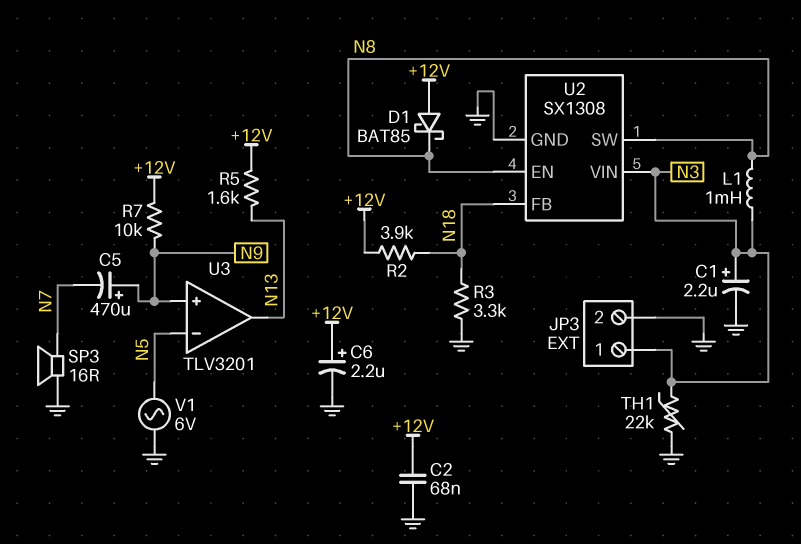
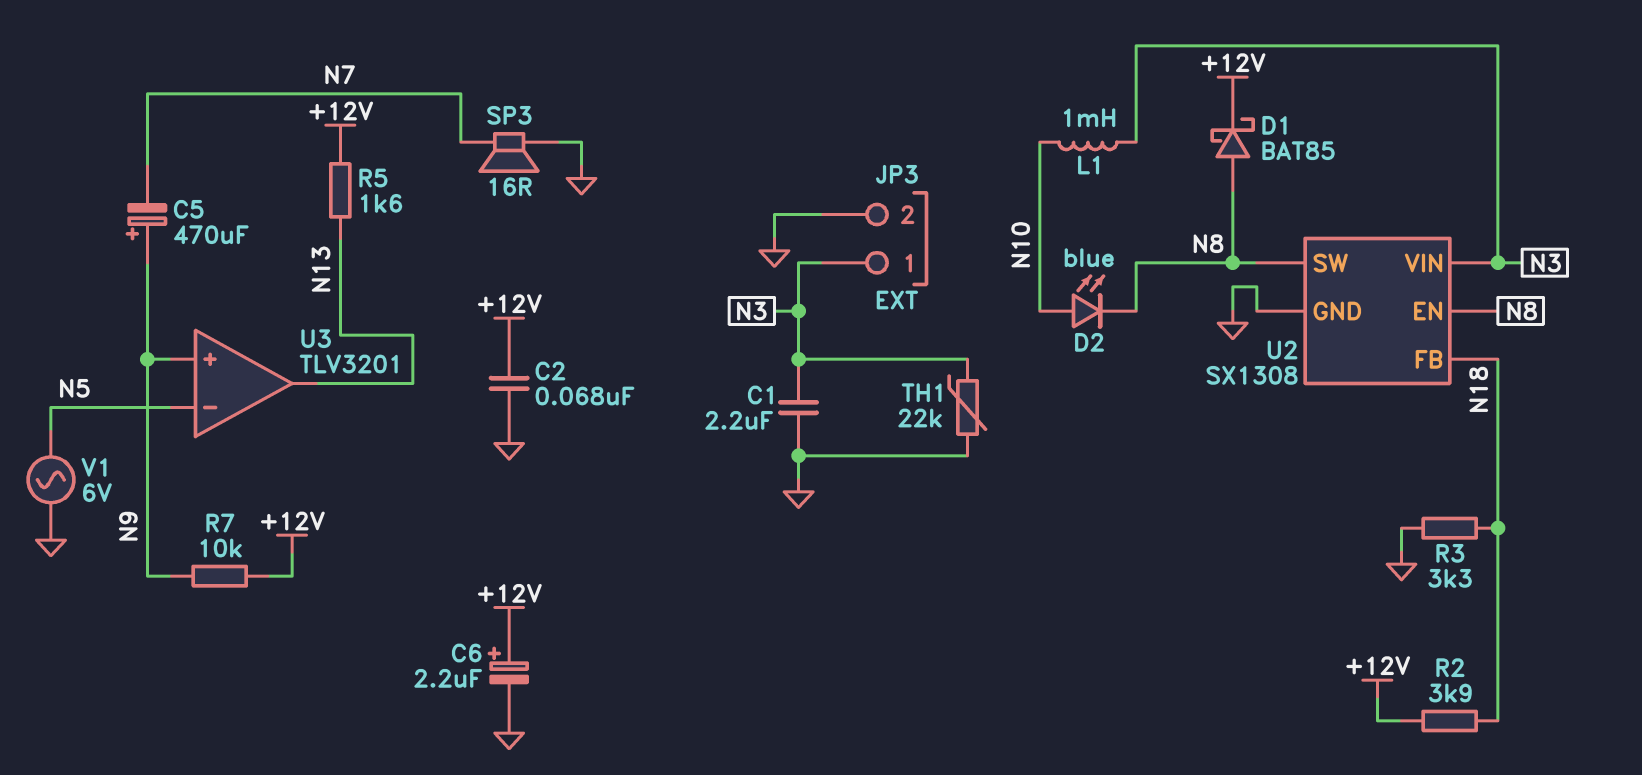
C1: 2.2uF (plus N3, minus GND) -> 2.2uF (GND, N3)
D1: schottky BAT85 (A +12V, K N8) -> schottky BAT85 (A N8, K +12V)
D2: none -> LED blue (A N10, K N8)
L1: 1mH (N3, N8) -> 1mH (N3, N10)

